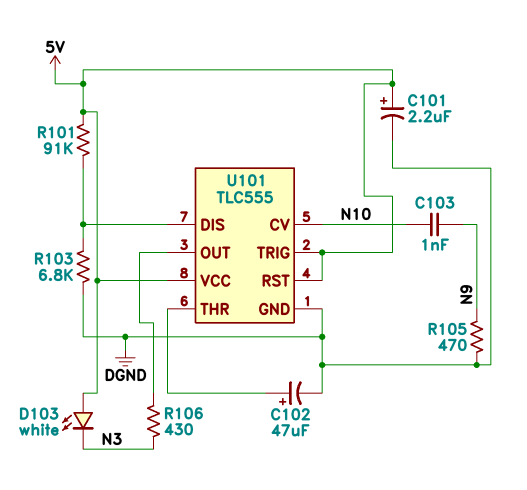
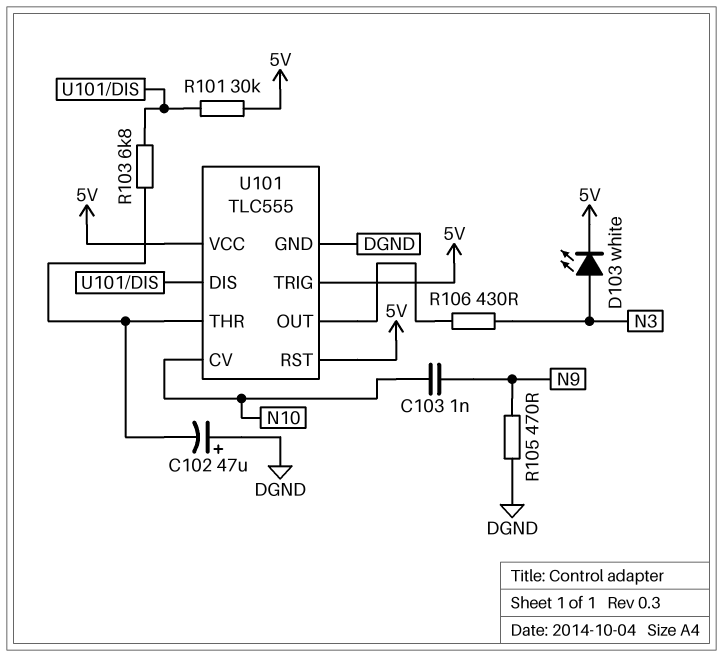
C101: 2.2uF (plus 5V, minus DGND) -> none
C102: 47uF (plus U101/THR, minus DGND) -> 47uF (plus DGND, minus U101/THR)
D103: LED white (A 5V, K N3) -> LED white (A N3, K 5V)
R101: 91k (5V, U101/DIS) -> 30k (5V, U101/DIS)
R103: 6.8k (DGND, U101/DIS) -> 6.8k (U101/DIS, U101/THR)

